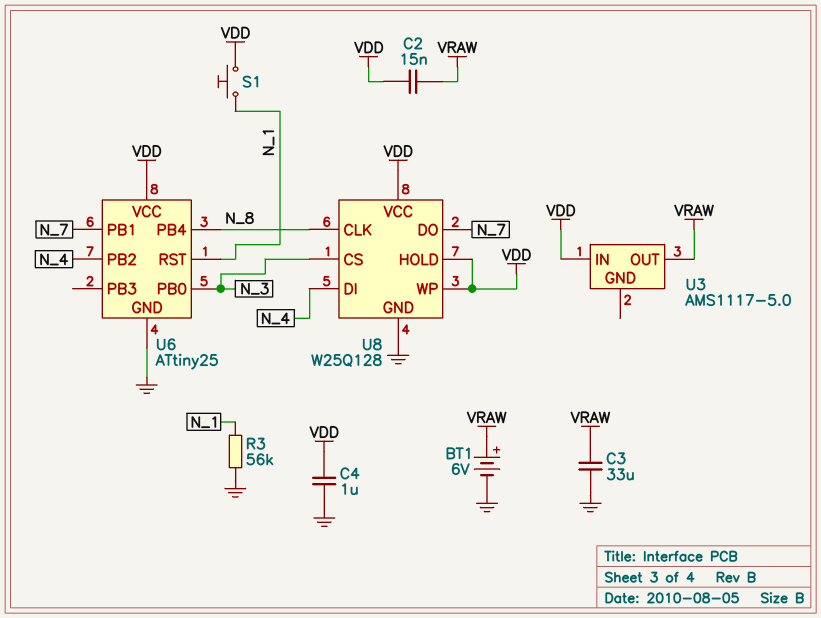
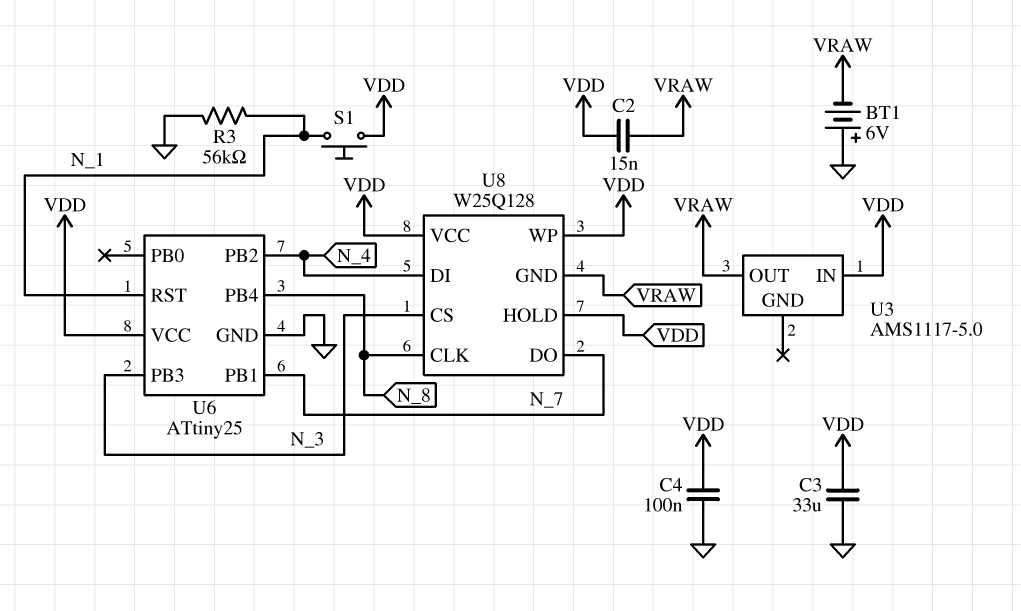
BT1: 6V (plus VRAW, minus GND) -> 6V (plus GND, minus VRAW)
C3: 33uF (GND, VRAW) -> 33uF (GND, VDD)
C4: 1uF (GND, VDD) -> 100nF (GND, VDD)
U6 pin PB0: N_3 -> none
U6 pin PB3: none -> N_3
U8 pin GND: GND -> VRAW

